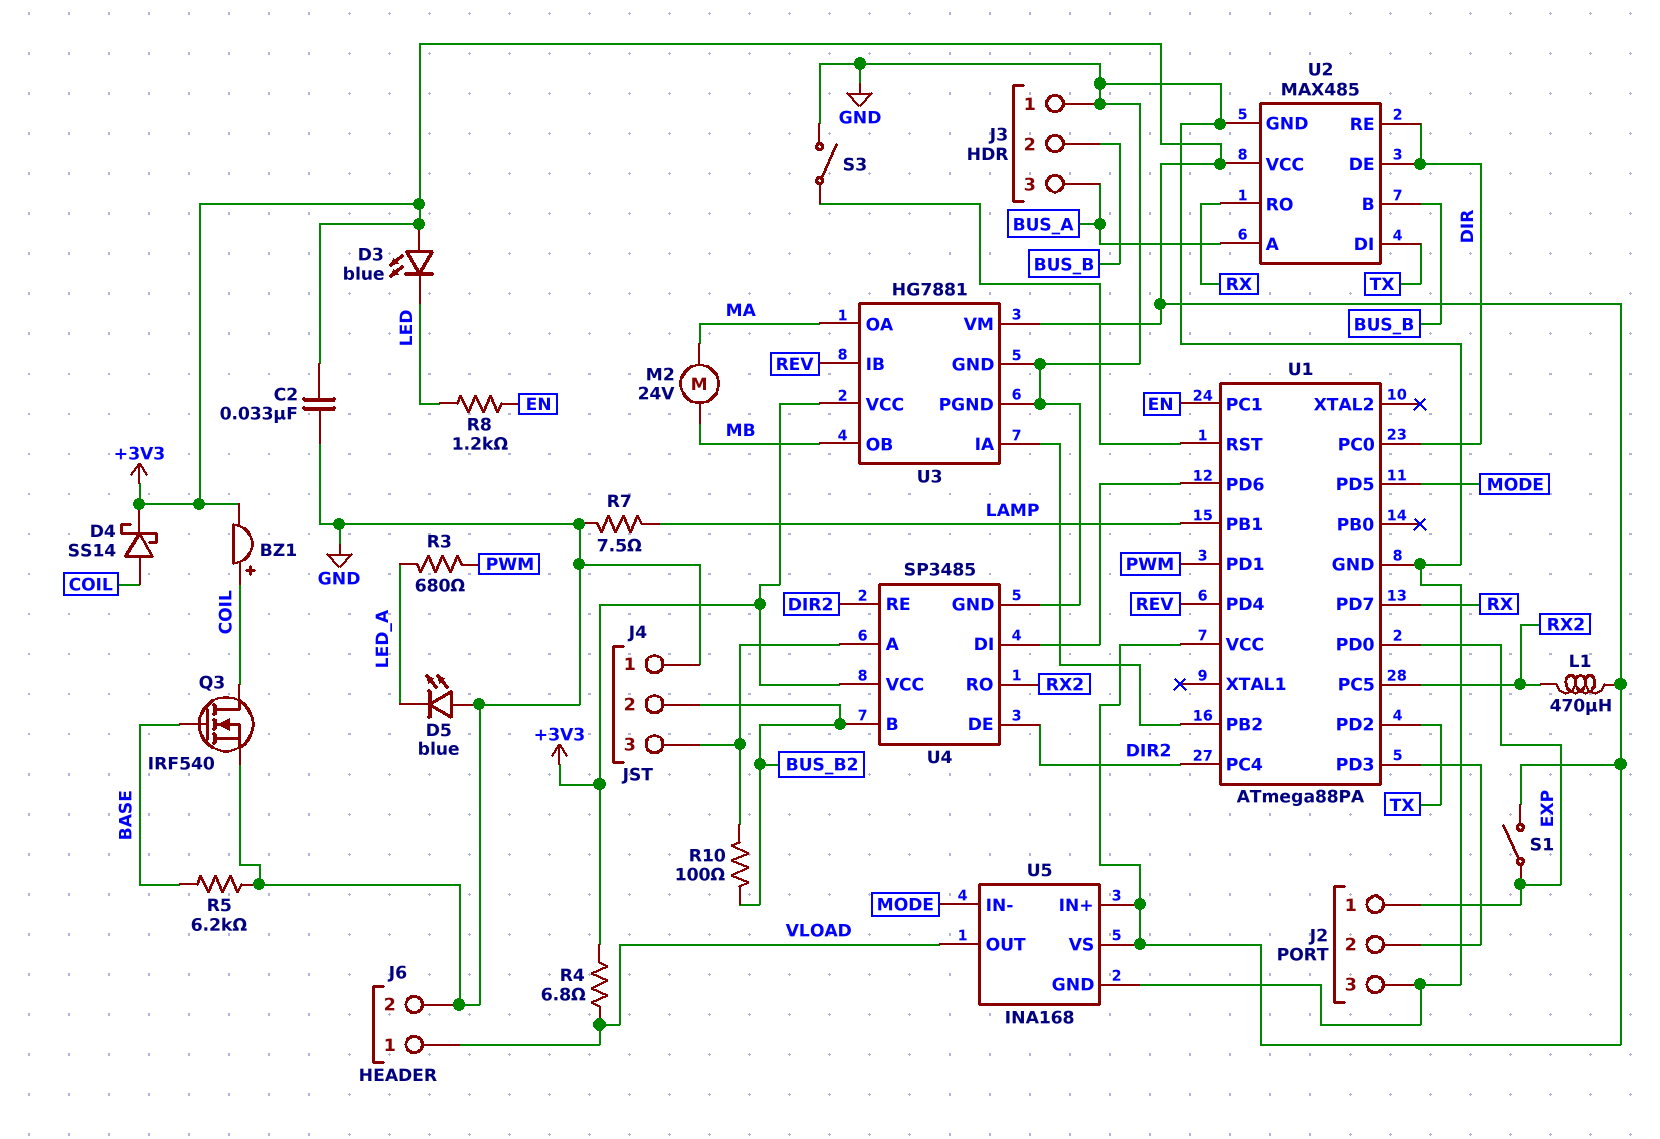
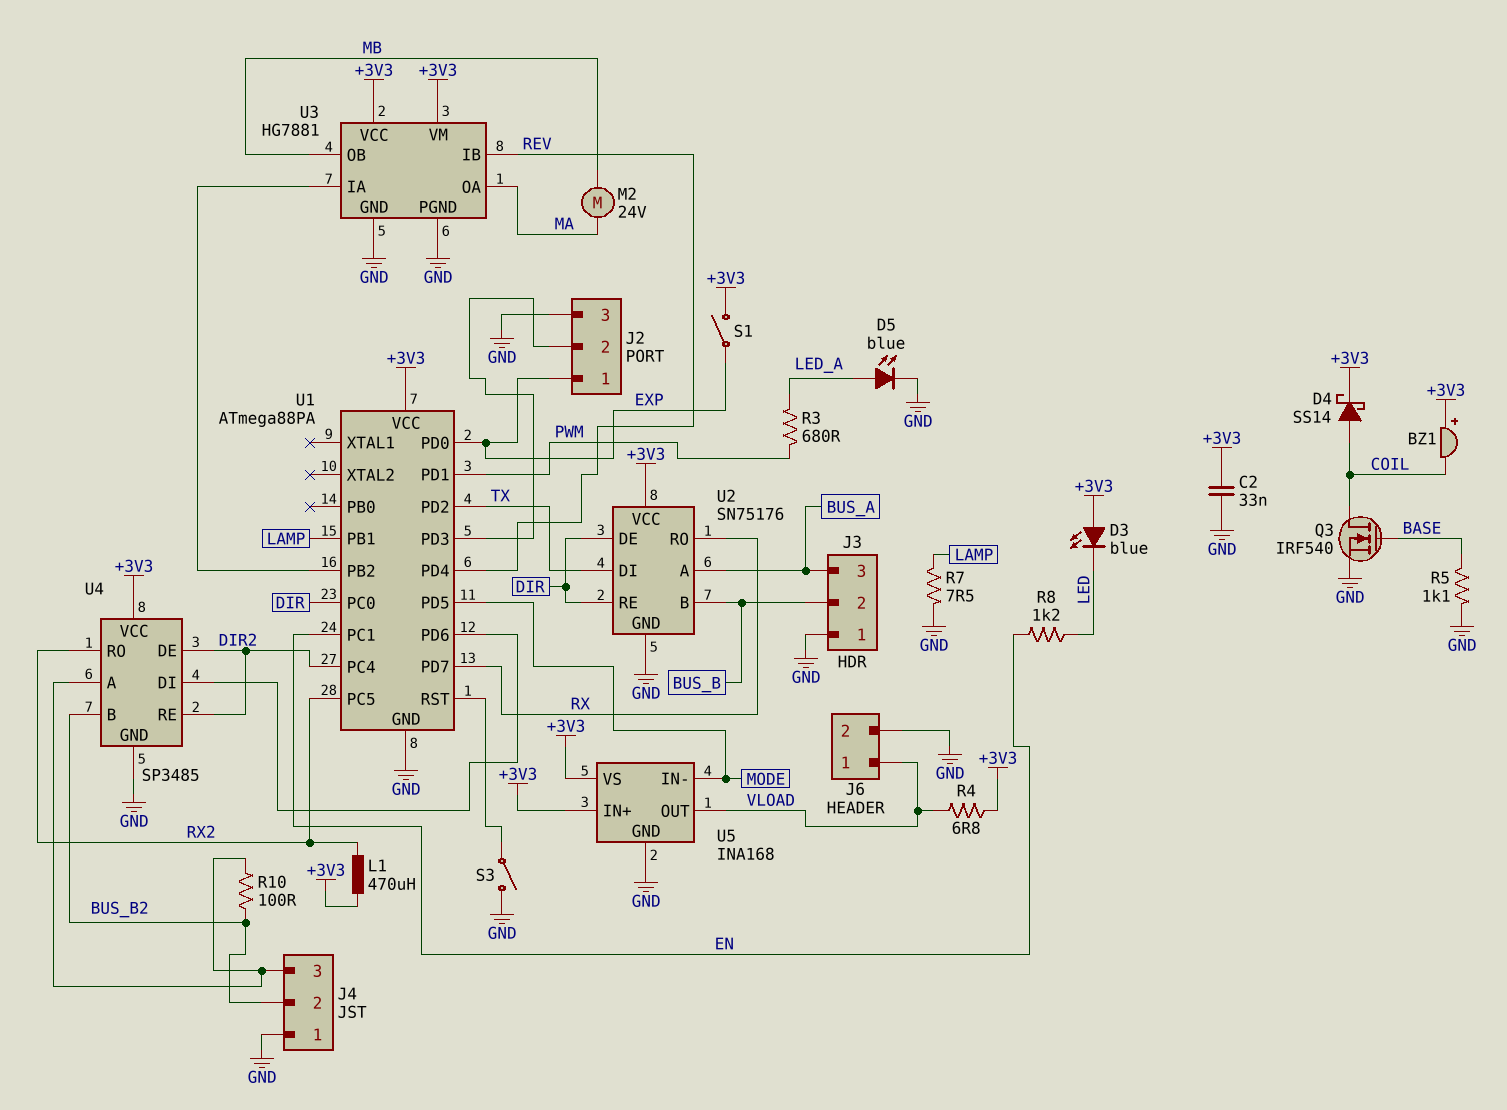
BZ1: buzzer (plus COIL, minus +3V3) -> buzzer (plus +3V3, minus COIL)
D5: LED blue (A GND, K LED_A) -> LED blue (A LED_A, K GND)
R5: 6.2k (BASE, GND) -> 1.1k (BASE, GND)
U2: MAX485 -> SN75176

